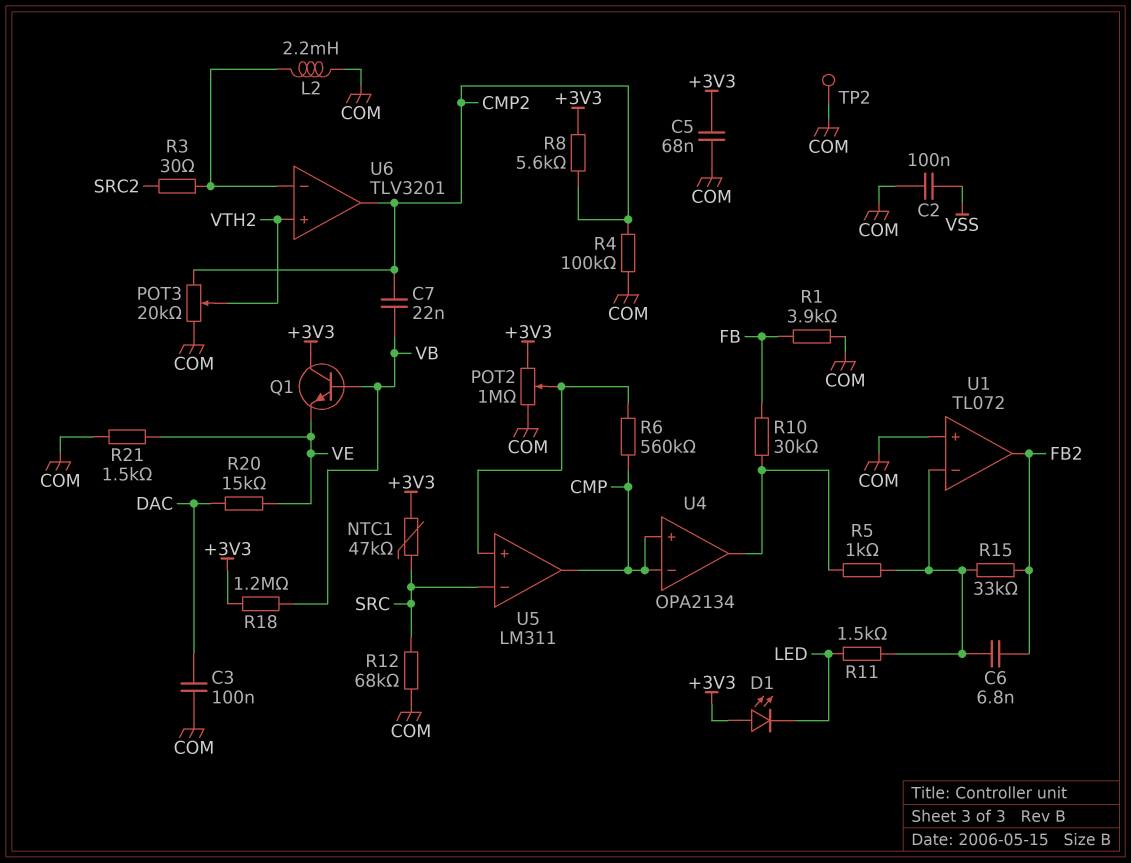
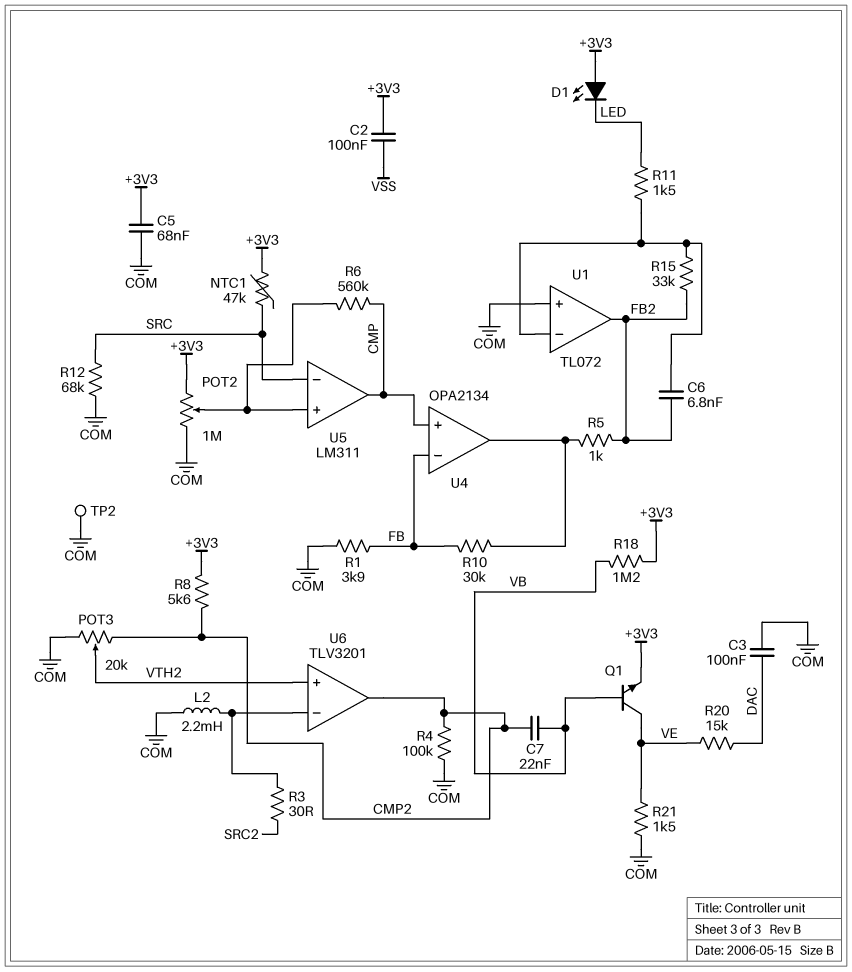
C2: 100nF (COM, VSS) -> 100nF (+3V3, VSS)
Q1: NPN (B VB, C +3V3, E VE) -> NPN (B VB, C VE, E +3V3)
R5: 1k (U1/in-, U4/out) -> 1k (FB2, U4/out)
U4 pin in-: CMP -> FB

